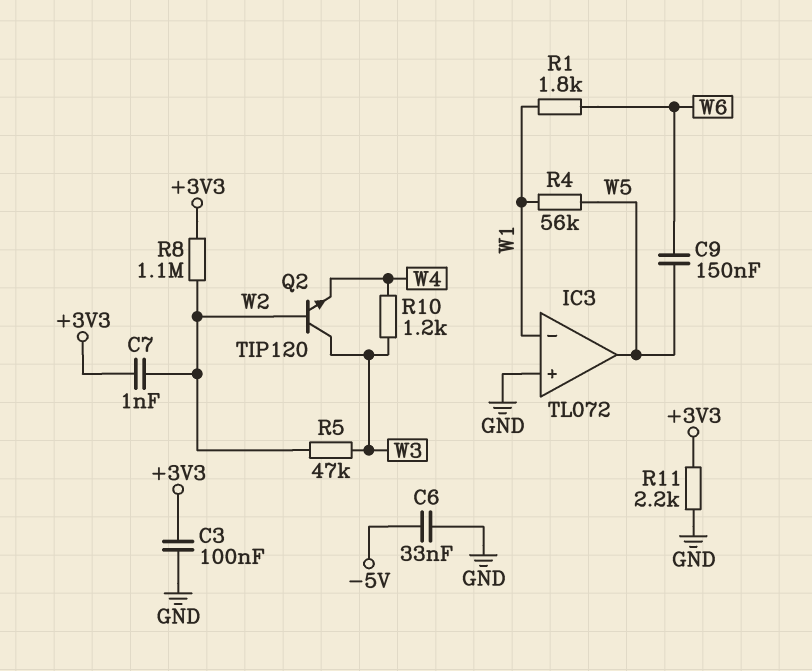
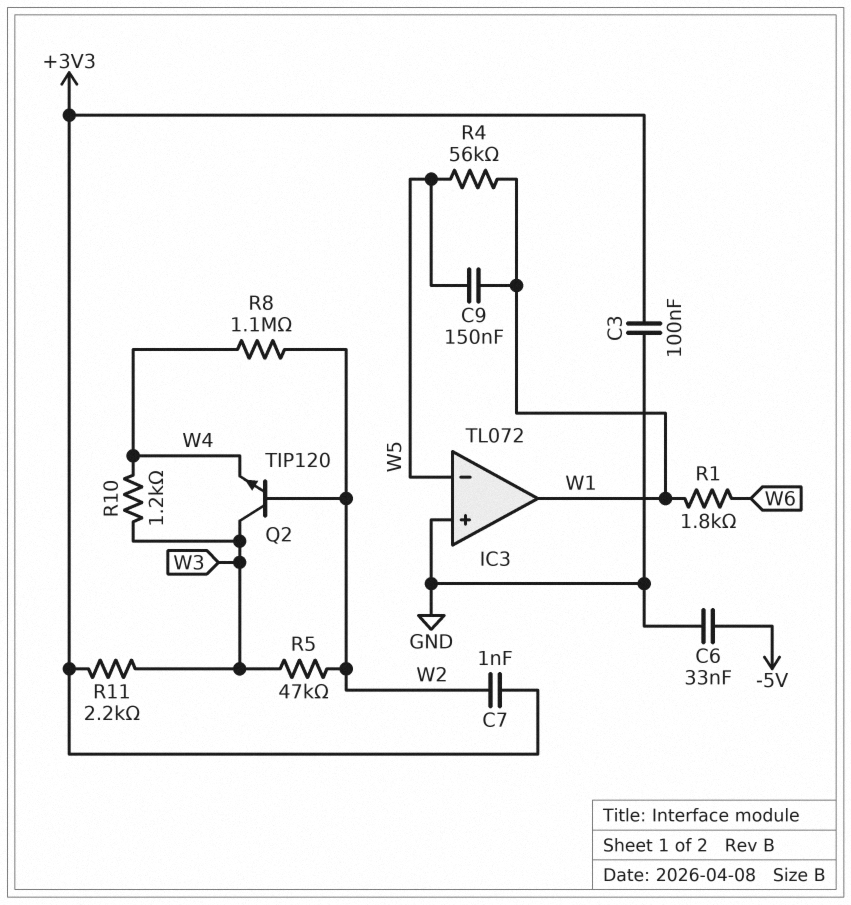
C9: 150nF (W5, W6) -> 150nF (W1, W5)
IC3 pin in-: W1 -> W5
IC3 pin out: W5 -> W1
R8: 1.1M (+3V3, W2) -> 1.1M (W2, W4)
R11: 2.2k (+3V3, GND) -> 2.2k (+3V3, W3)

